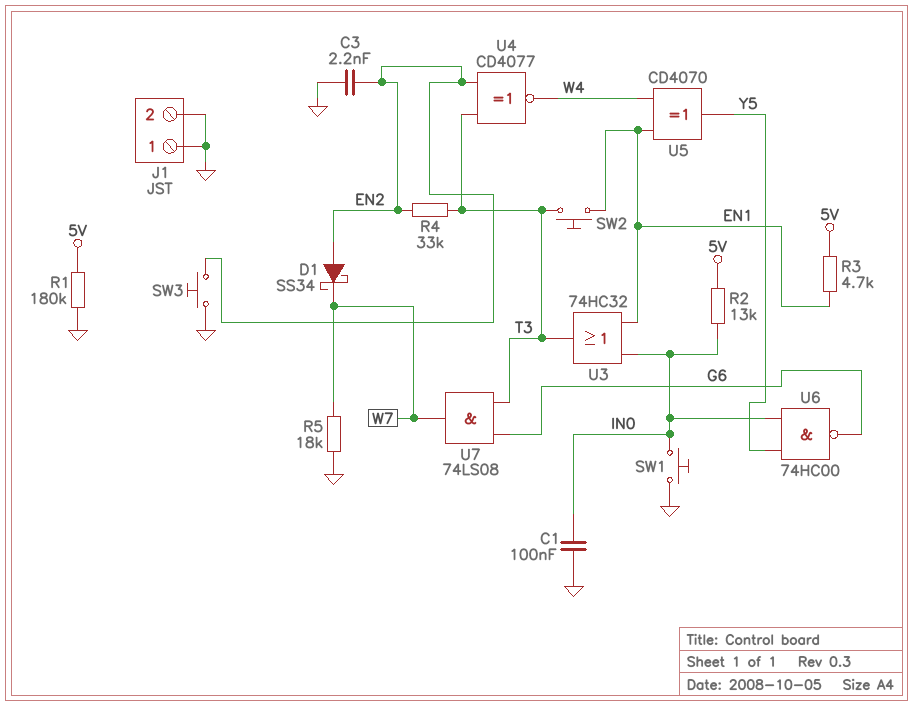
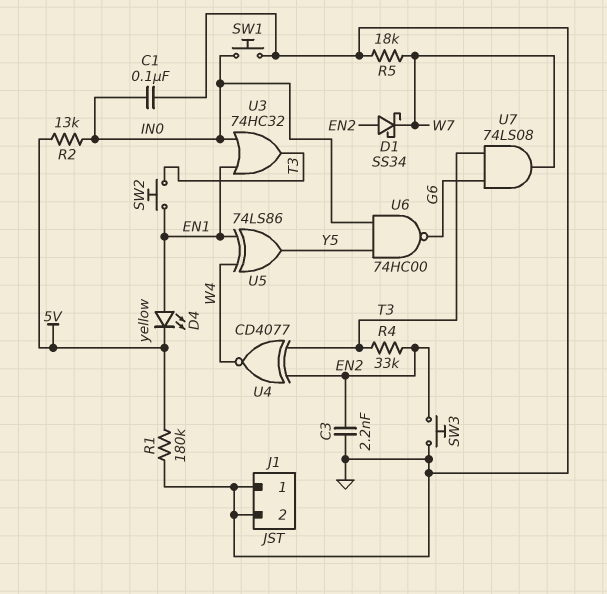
D4: none -> LED yellow (A EN1, K 5V)
R3: 4.7k (5V, EN1) -> none
U5: XOR CD4070 (in EN1, in W4, out Y5) -> XOR 74LS86 (in EN1, in W4, out Y5)

